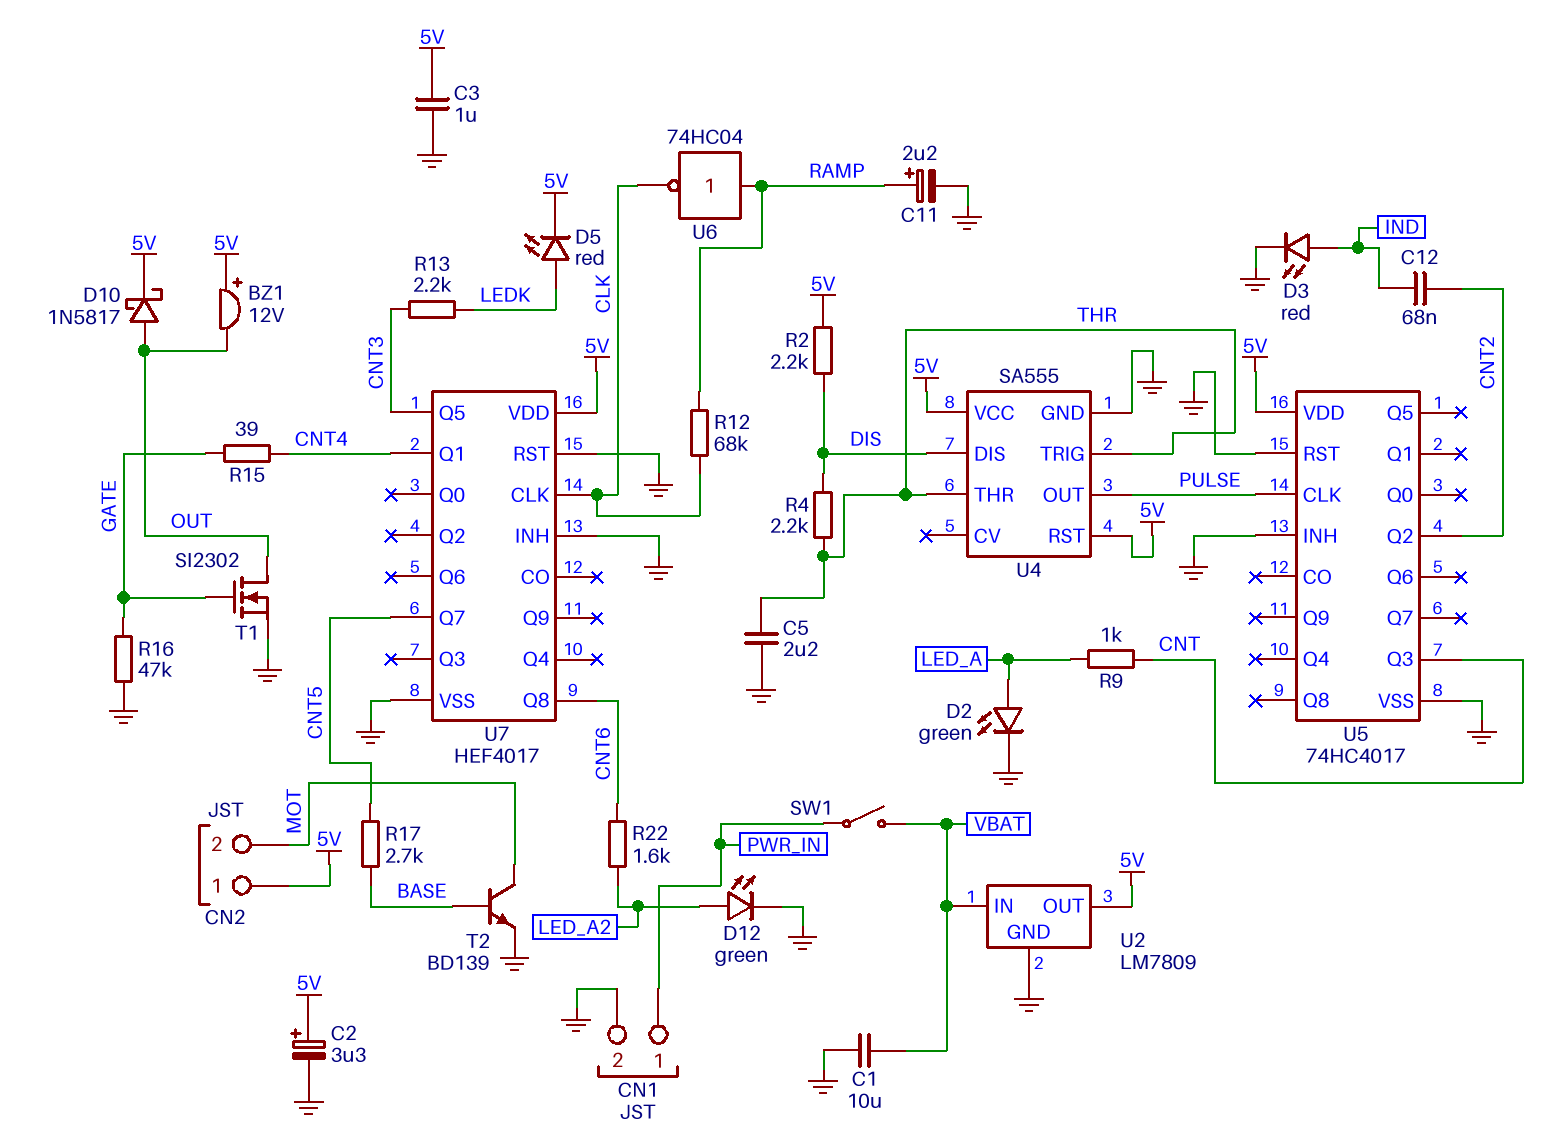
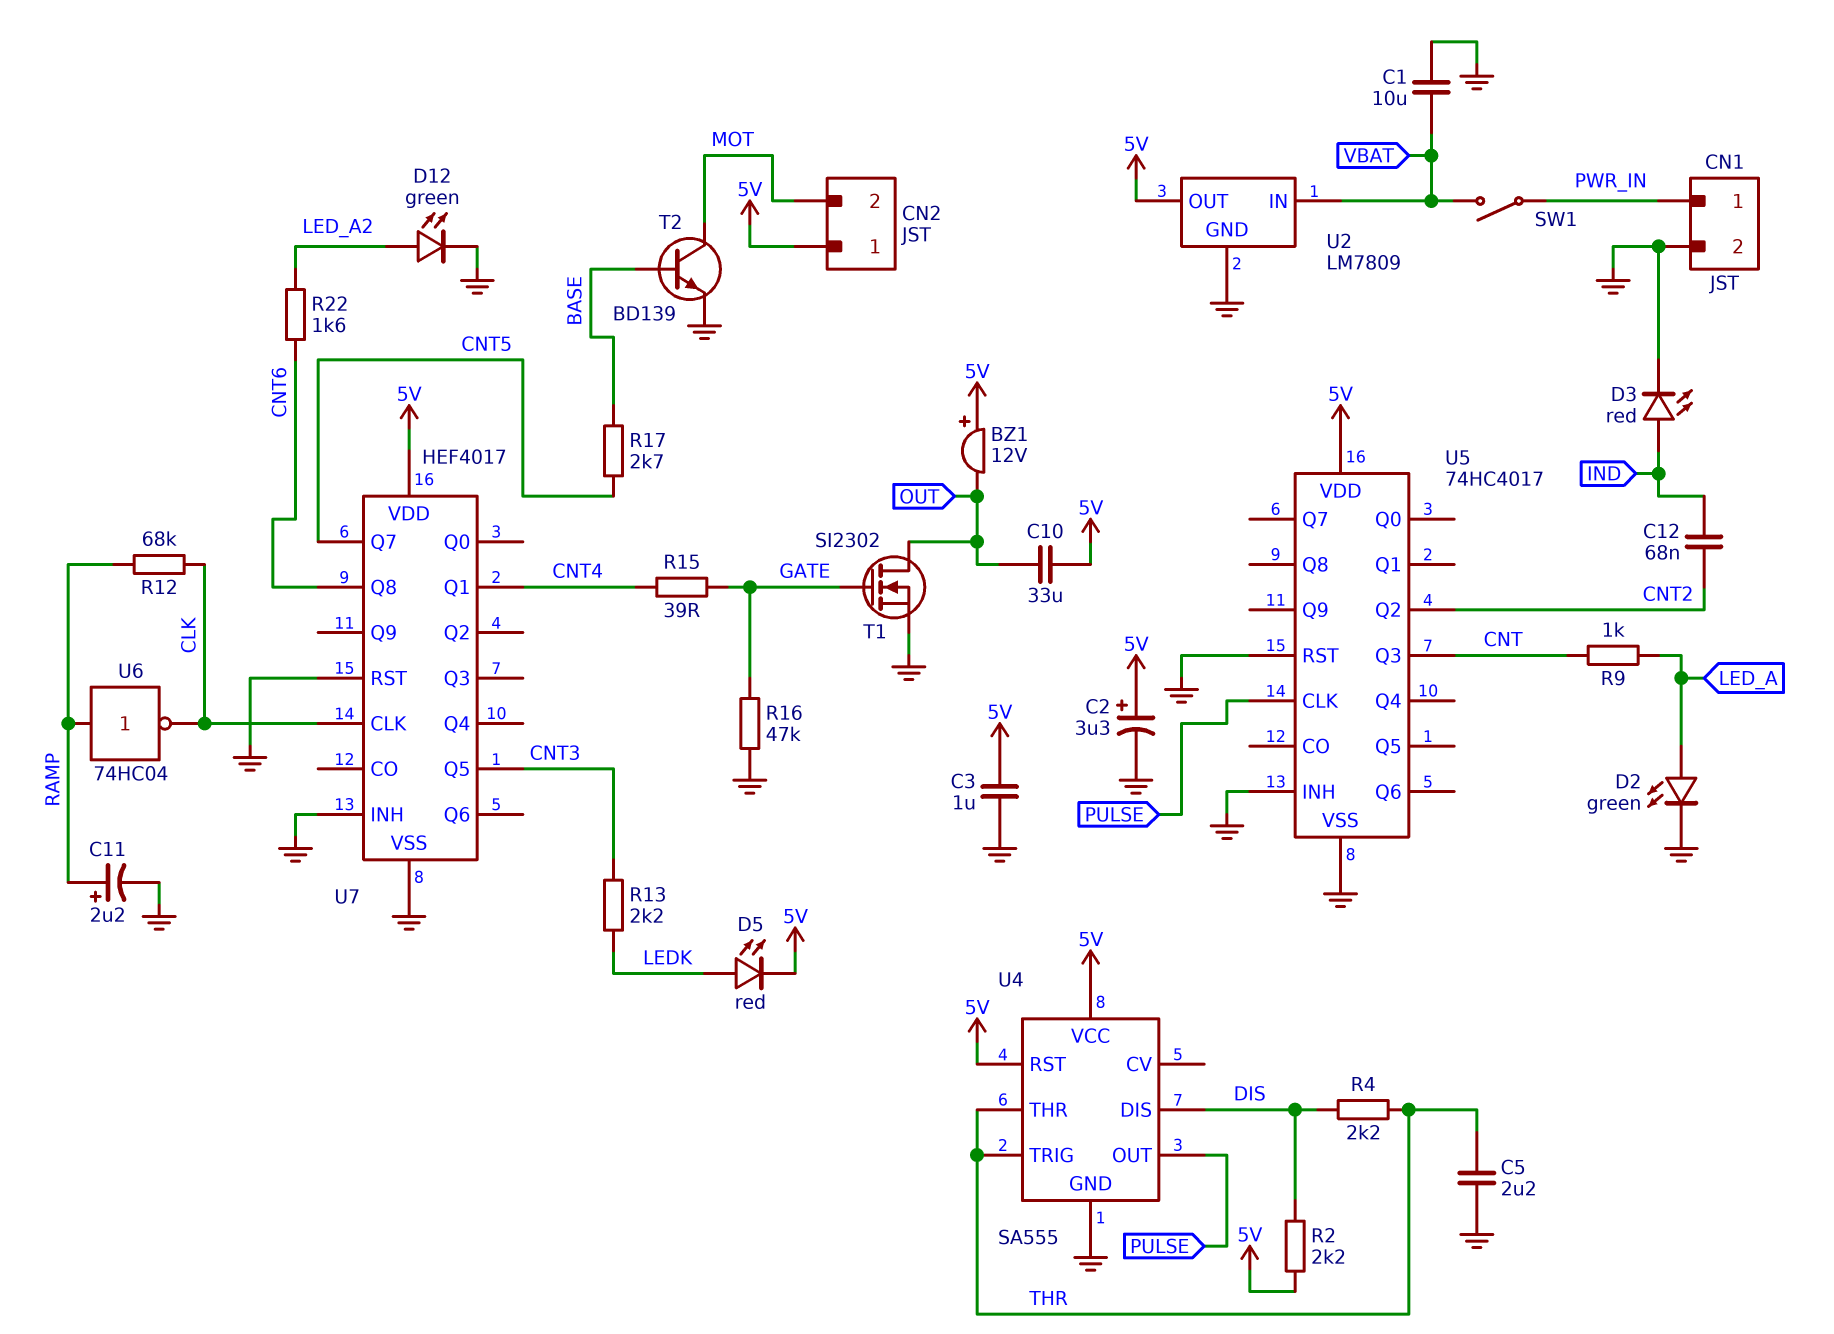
C10: none -> 33uF (5V, OUT)
D10: schottky 1N5817 (A OUT, K 5V) -> none

